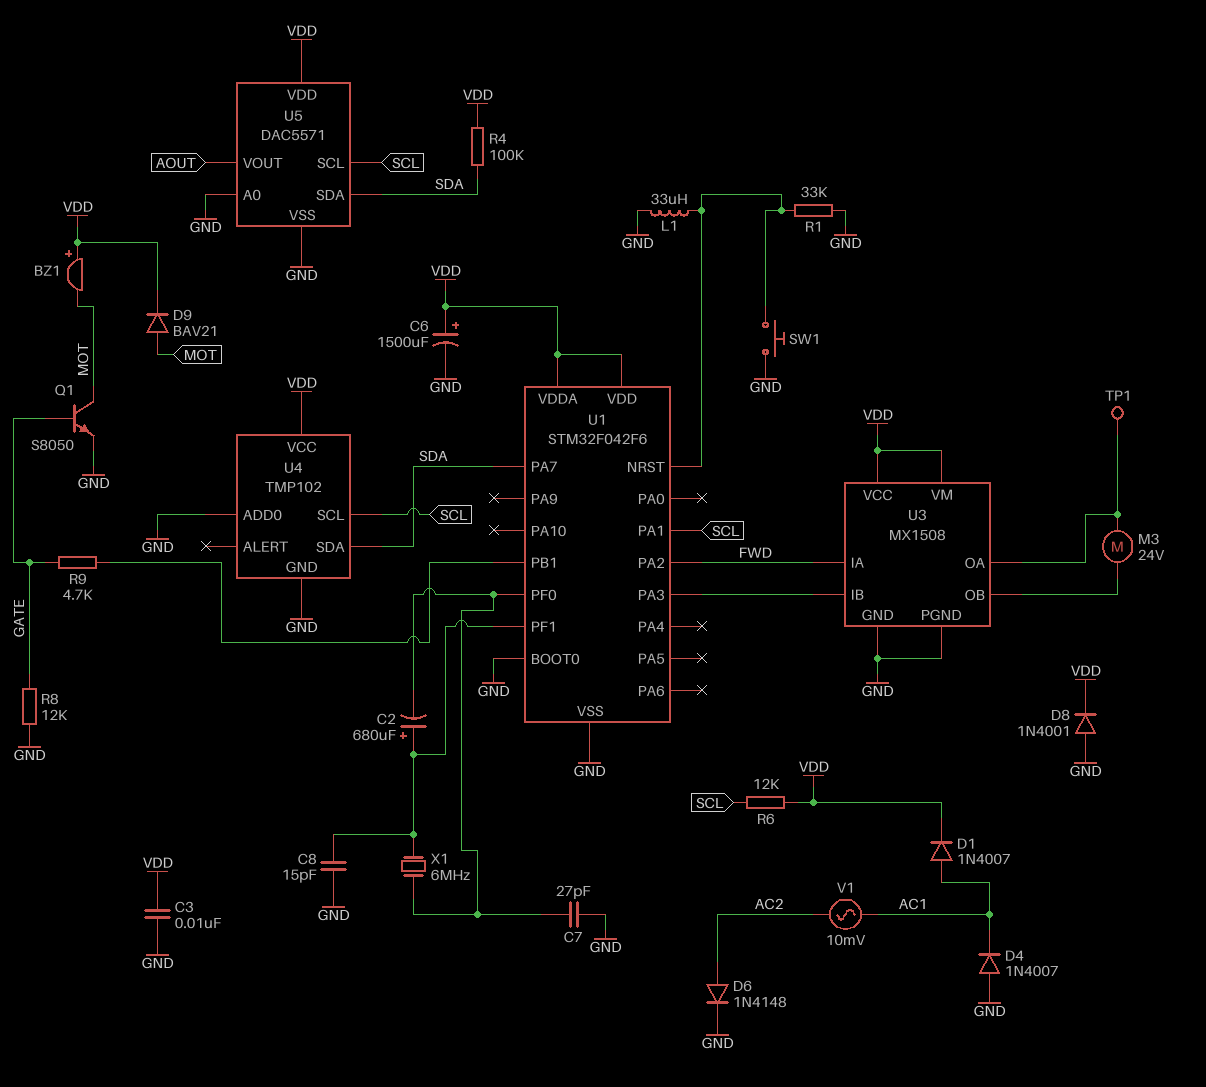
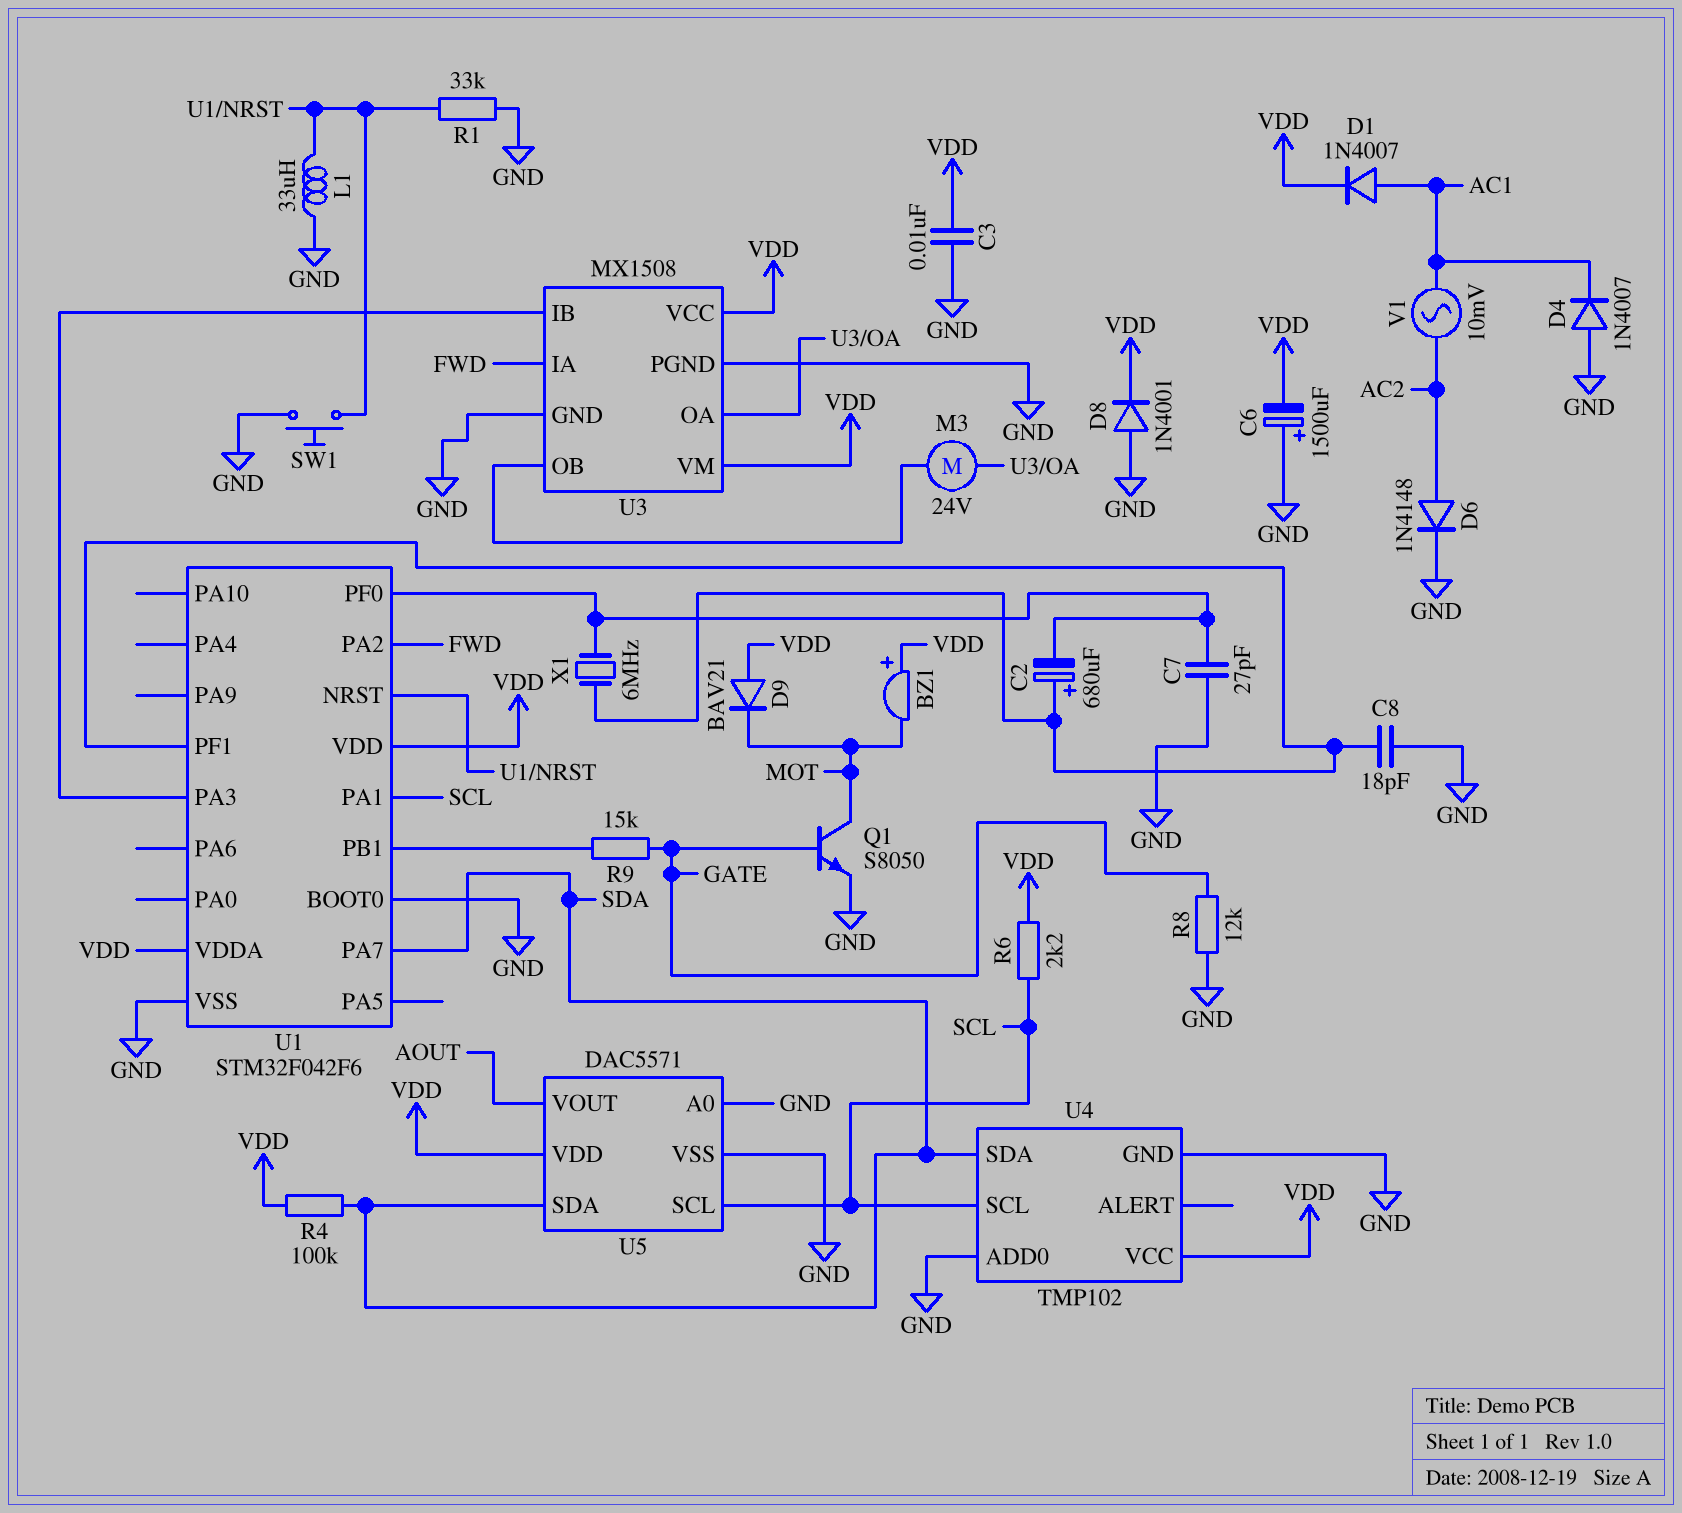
C6: 1500uF (plus VDD, minus GND) -> 1500uF (plus GND, minus VDD)
C8: 15pF (GND, U1/PF1) -> 18pF (GND, U1/PF1)
D9: diode BAV21 (A MOT, K VDD) -> diode BAV21 (A VDD, K MOT)
R6: 12k (SCL, VDD) -> 2.2k (SCL, VDD)
R9: 4.7k (GATE, U1/PB1) -> 15k (GATE, U1/PB1)
TP1: test point (U3/OA) -> none

